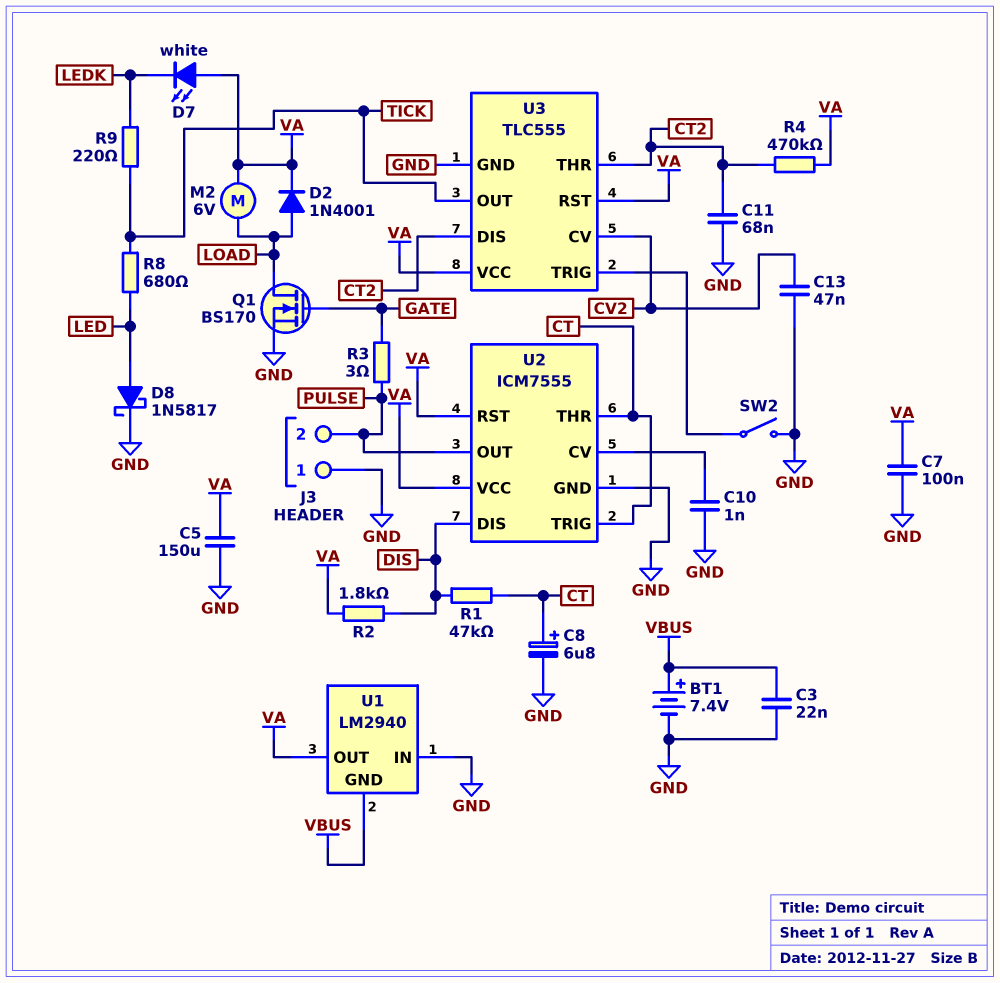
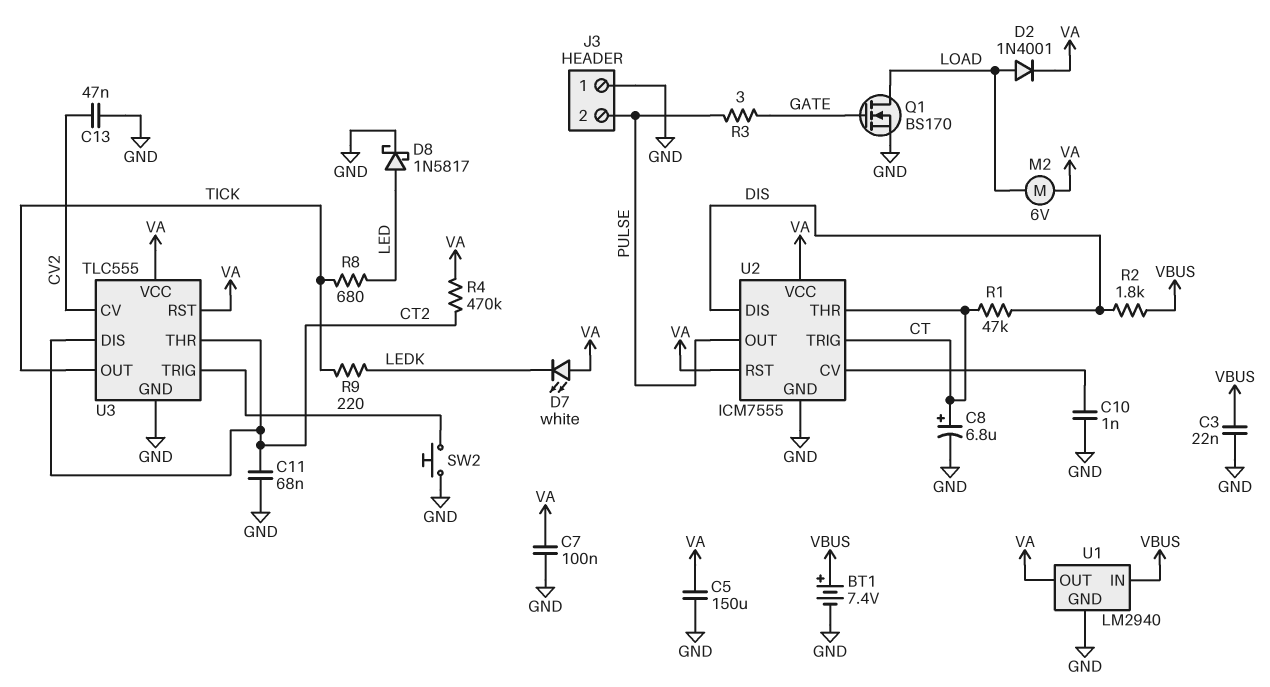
R2: 1.8k (DIS, VA) -> 1.8k (DIS, VBUS)
SW2: switch (GND, U3/TRIG) -> button (GND, U3/TRIG)
U1 pin GND: VBUS -> GND
U1 pin IN: GND -> VBUS

